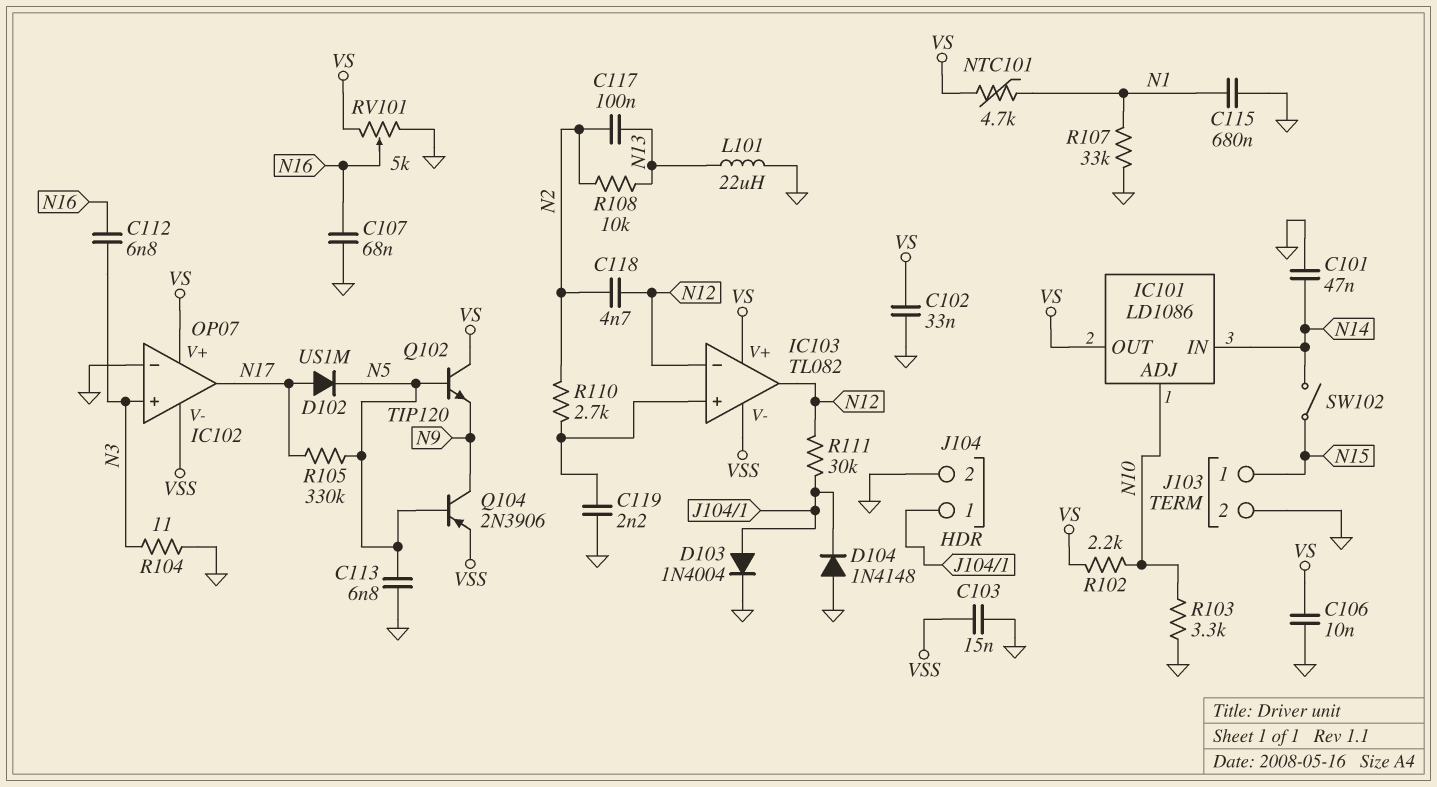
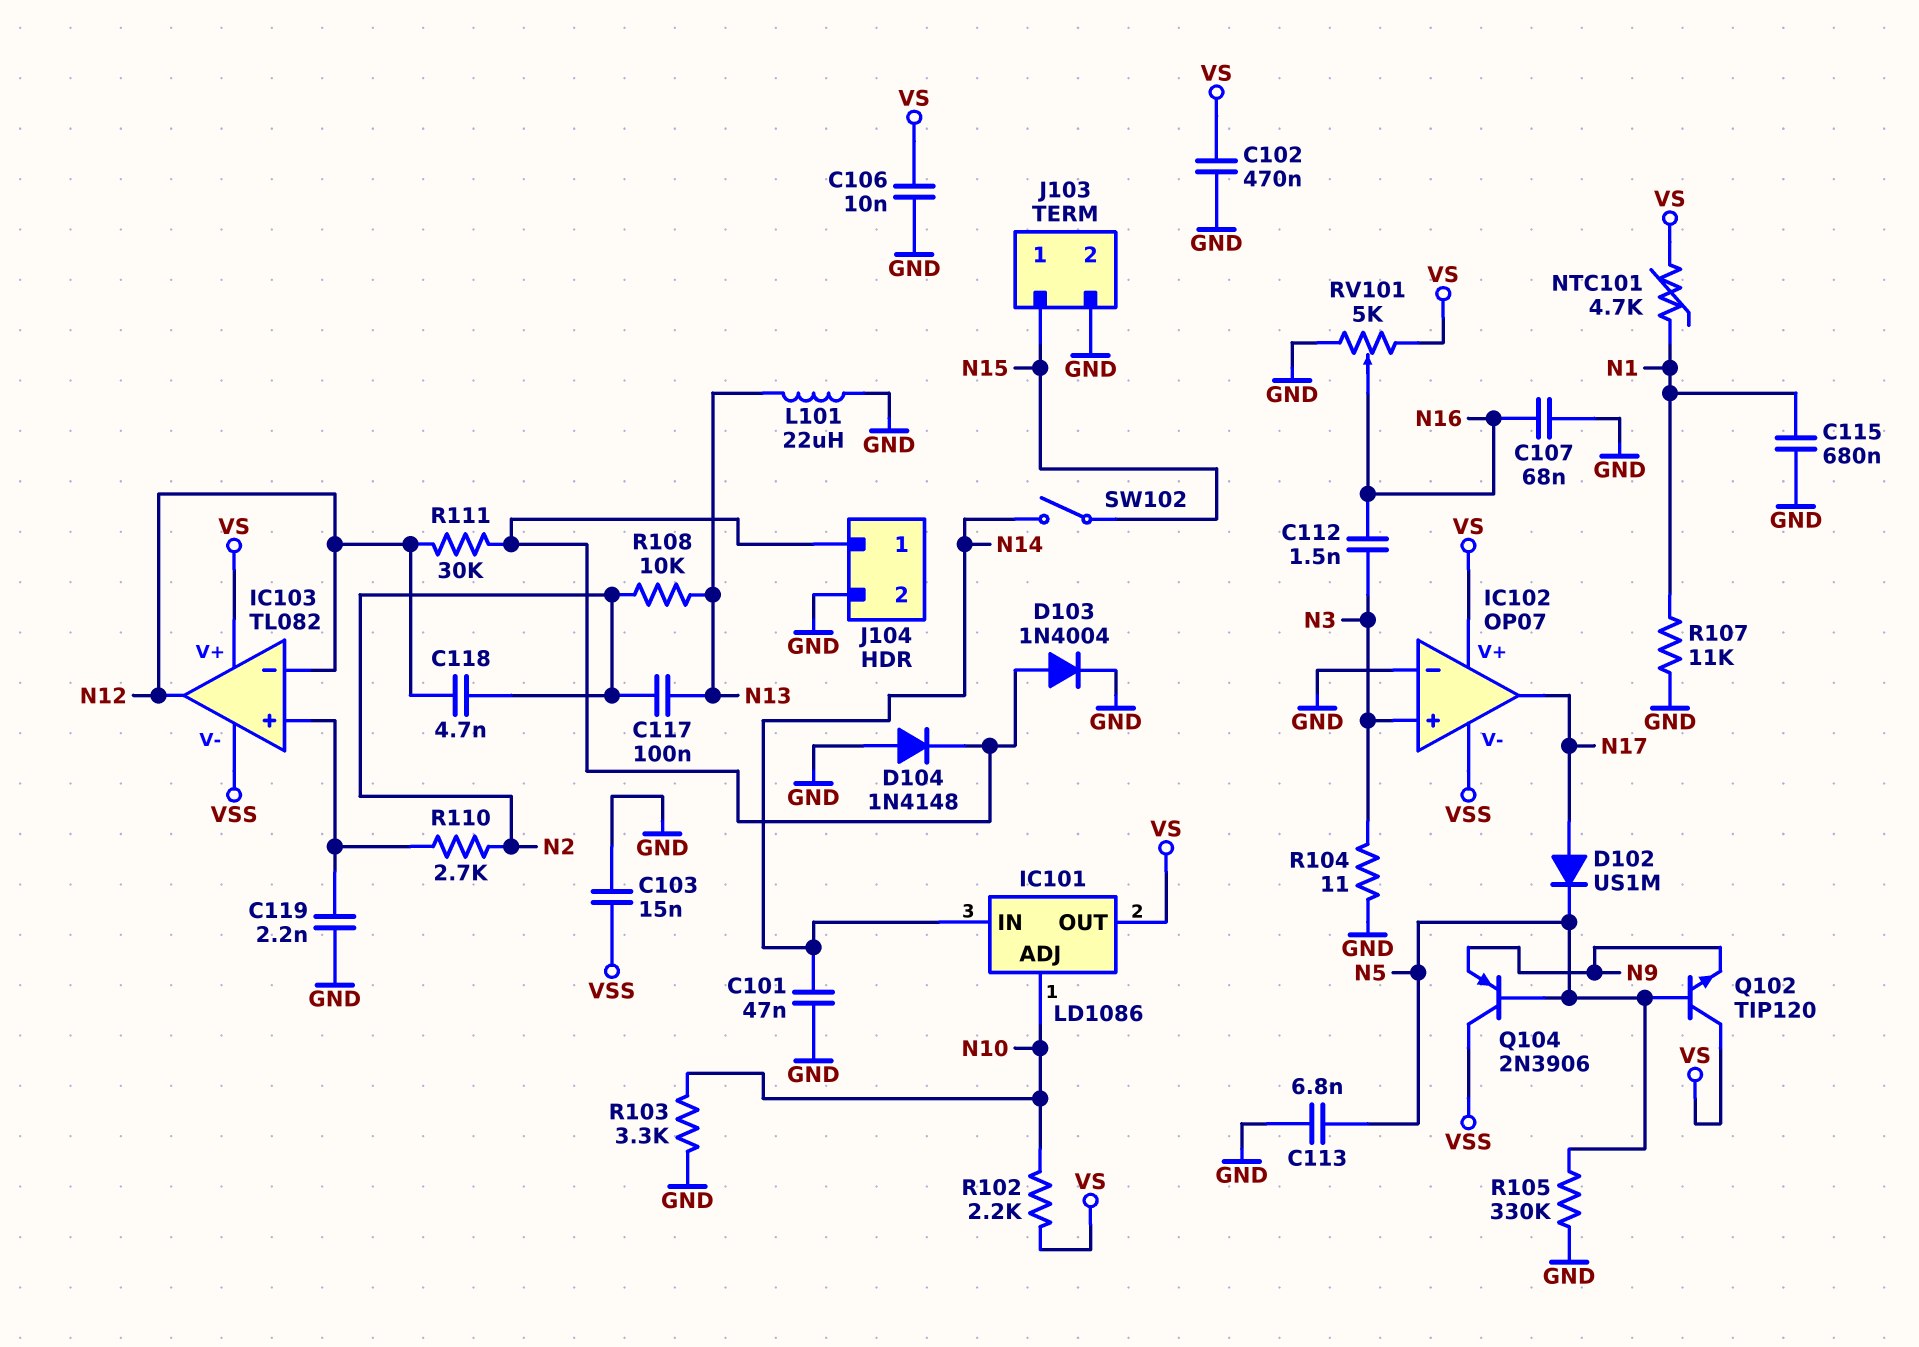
C102: 33nF (GND, VS) -> 470nF (GND, VS)
C112: 6.8nF (N3, N16) -> 1.5nF (N3, N16)
Q104: PNP 2N3906 (B N5, C N9, E VSS) -> PNP 2N3906 (B N5, C VSS, E N9)
R105: 330k (N5, N17) -> 330k (GND, N5)
R107: 33k (GND, N1) -> 11k (GND, N1)

